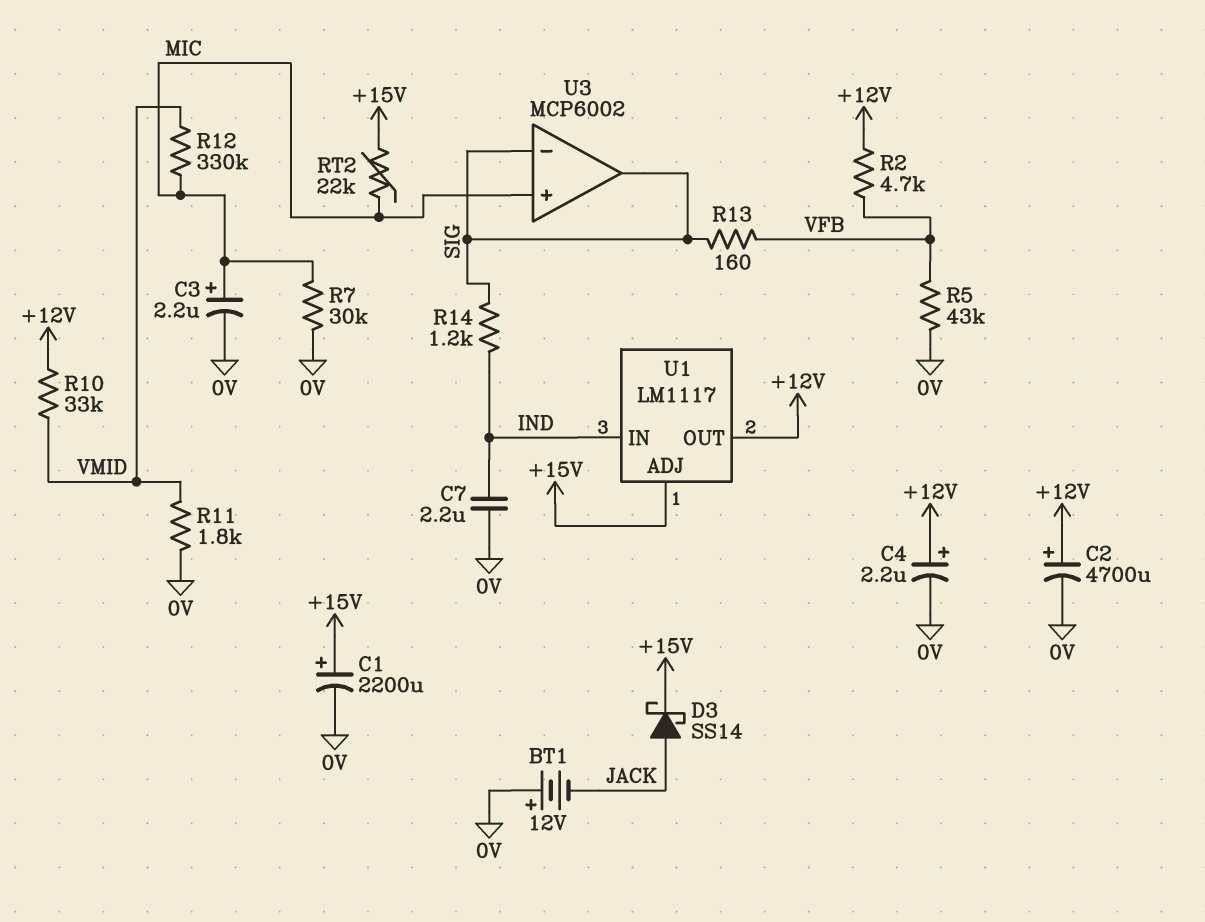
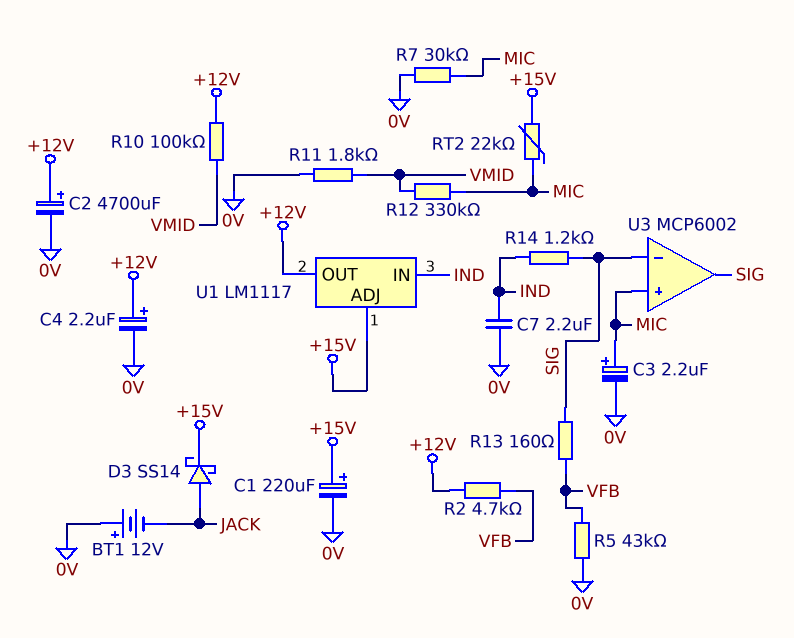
C1: 2200uF (plus +15V, minus 0V) -> 220uF (plus +15V, minus 0V)
R10: 33k (+12V, VMID) -> 100k (+12V, VMID)

